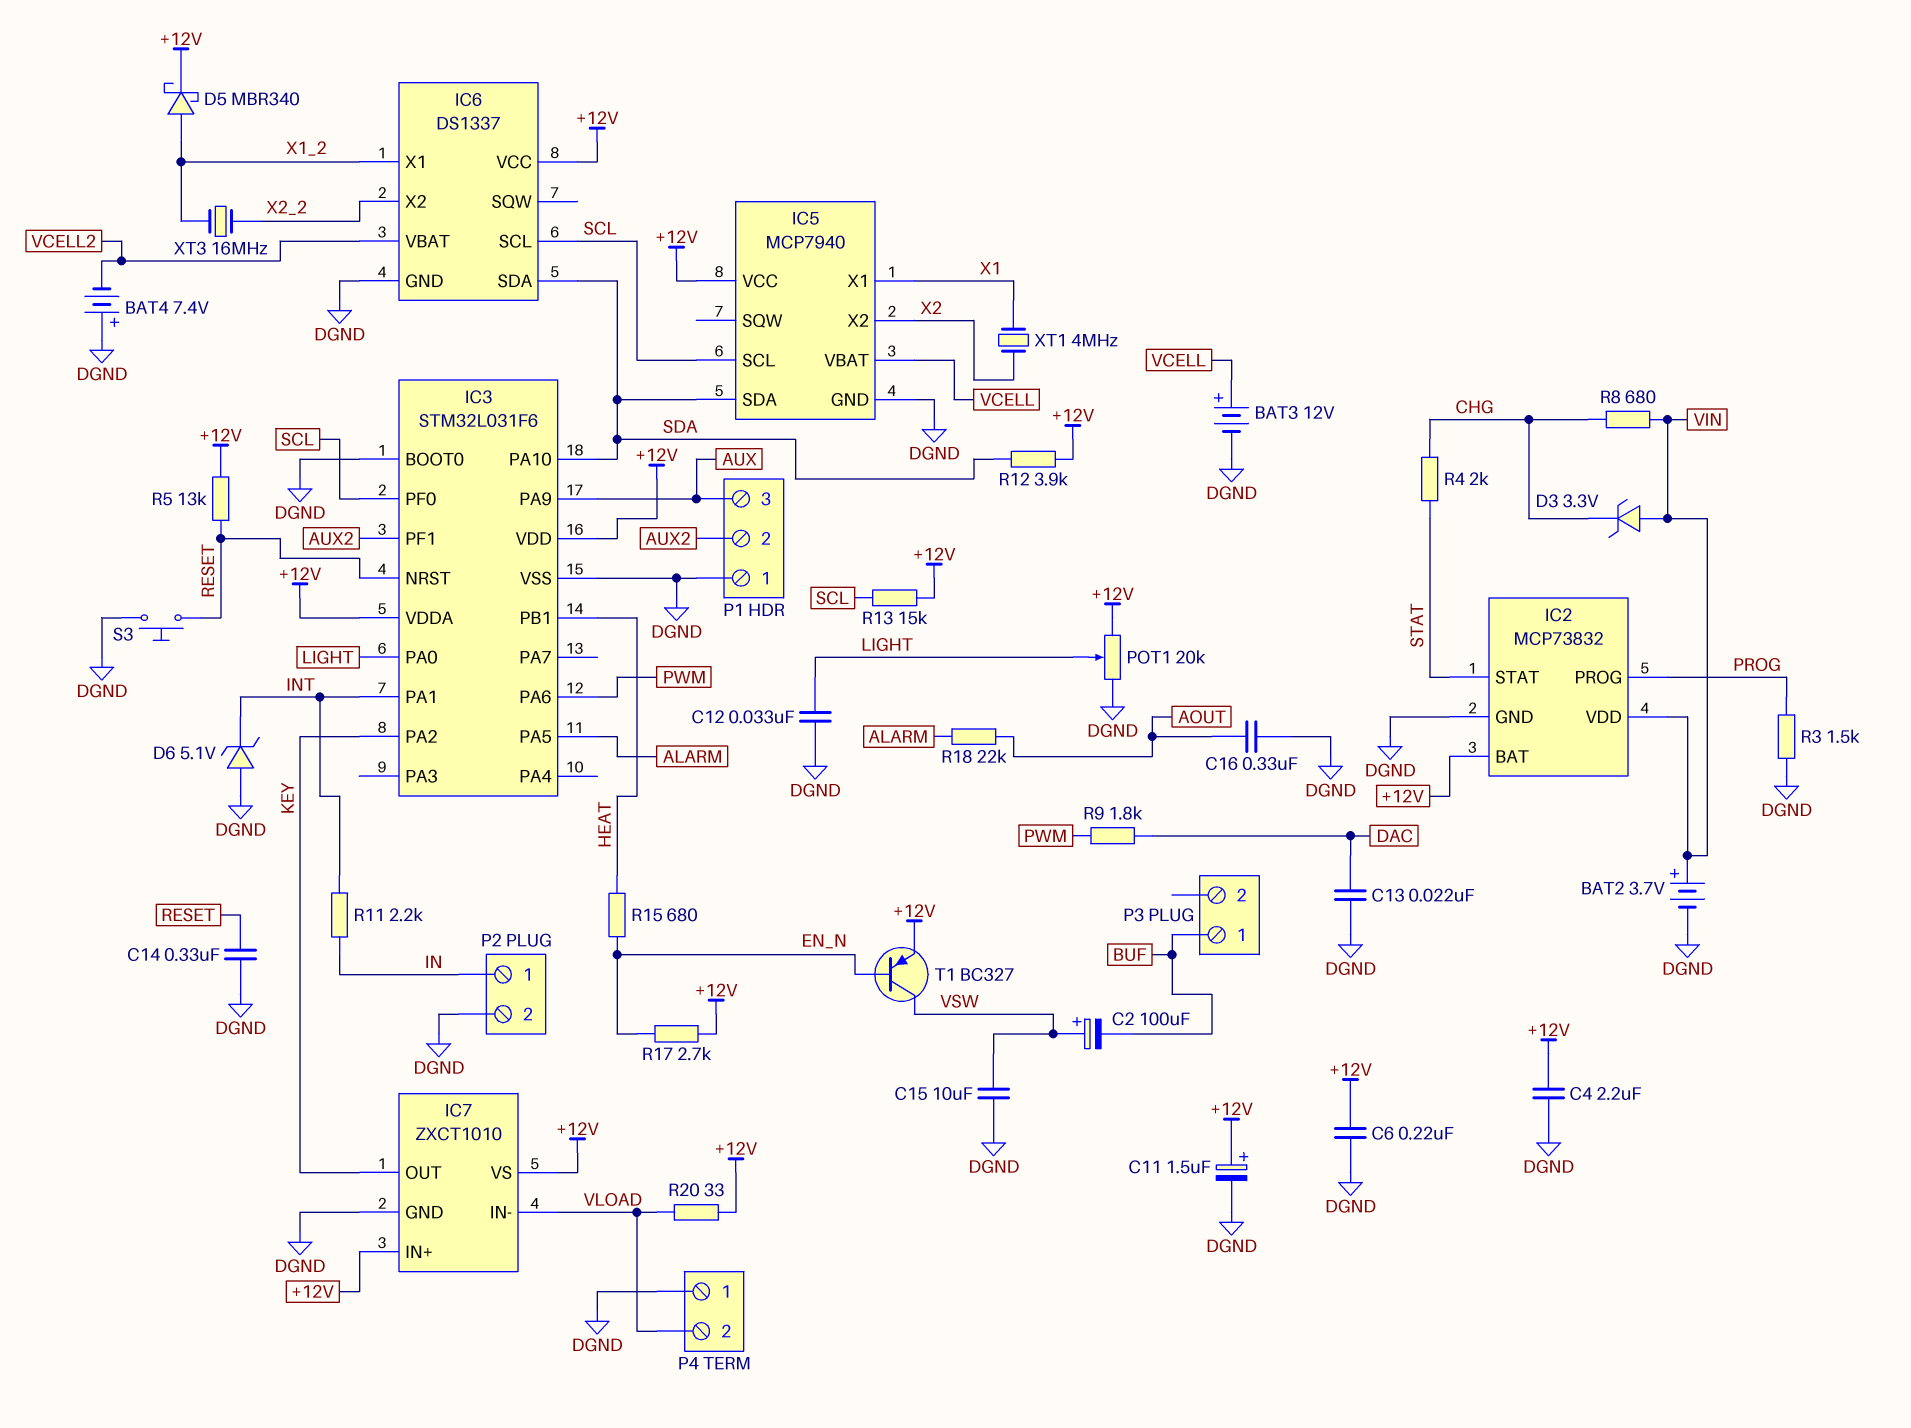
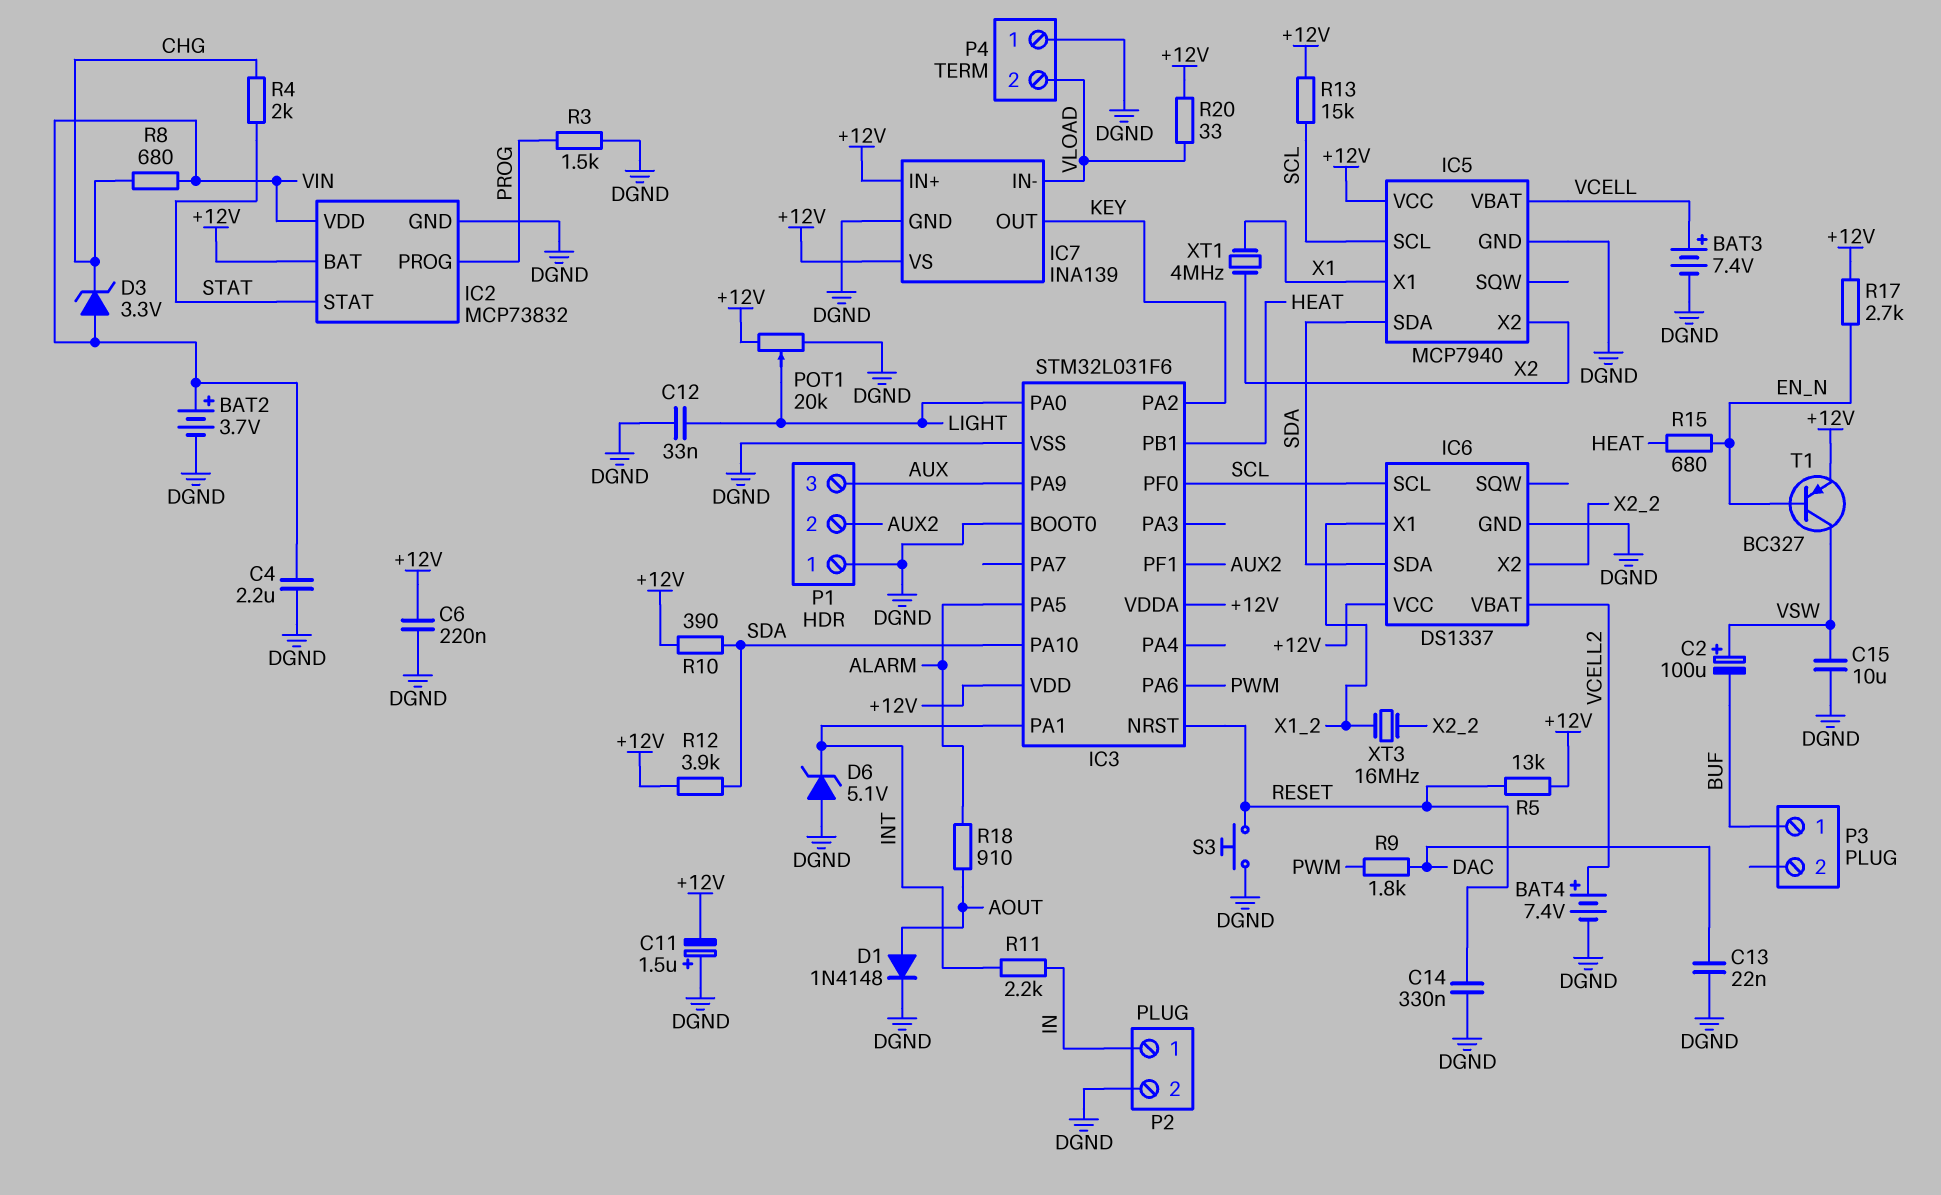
BAT3: 12V (plus VCELL, minus DGND) -> 7.4V (plus VCELL, minus DGND)
BAT4: 7.4V (plus DGND, minus VCELL2) -> 7.4V (plus VCELL2, minus DGND)
C4: 2.2uF (+12V, DGND) -> 2.2uF (DGND, VIN)
C11: 1.5uF (plus +12V, minus DGND) -> 1.5uF (plus DGND, minus +12V)
C16: 330nF (AOUT, DGND) -> none
D1: none -> diode 1N4148 (A AOUT, K DGND)
D5: schottky MBR340 (A X1_2, K +12V) -> none
IC7: ZXCT1010 -> INA139
R10: none -> 390 (+12V, SDA)
R18: 22k (ALARM, AOUT) -> 910 (ALARM, AOUT)

